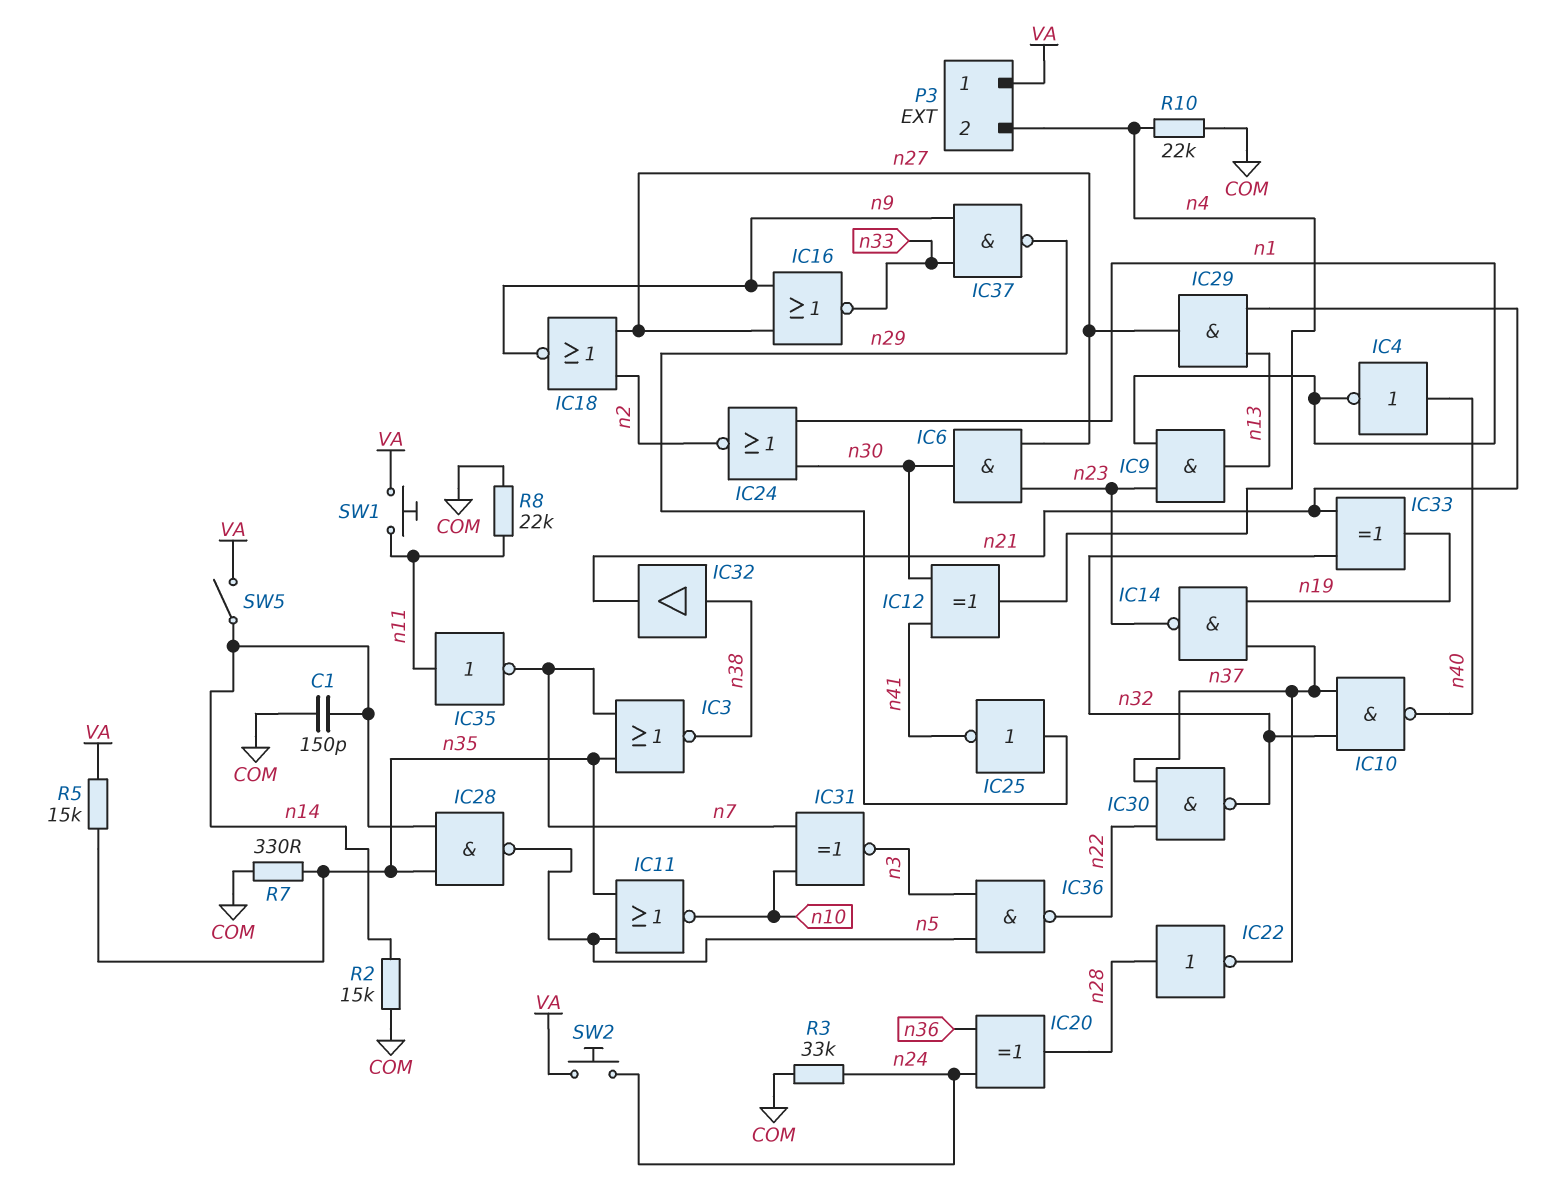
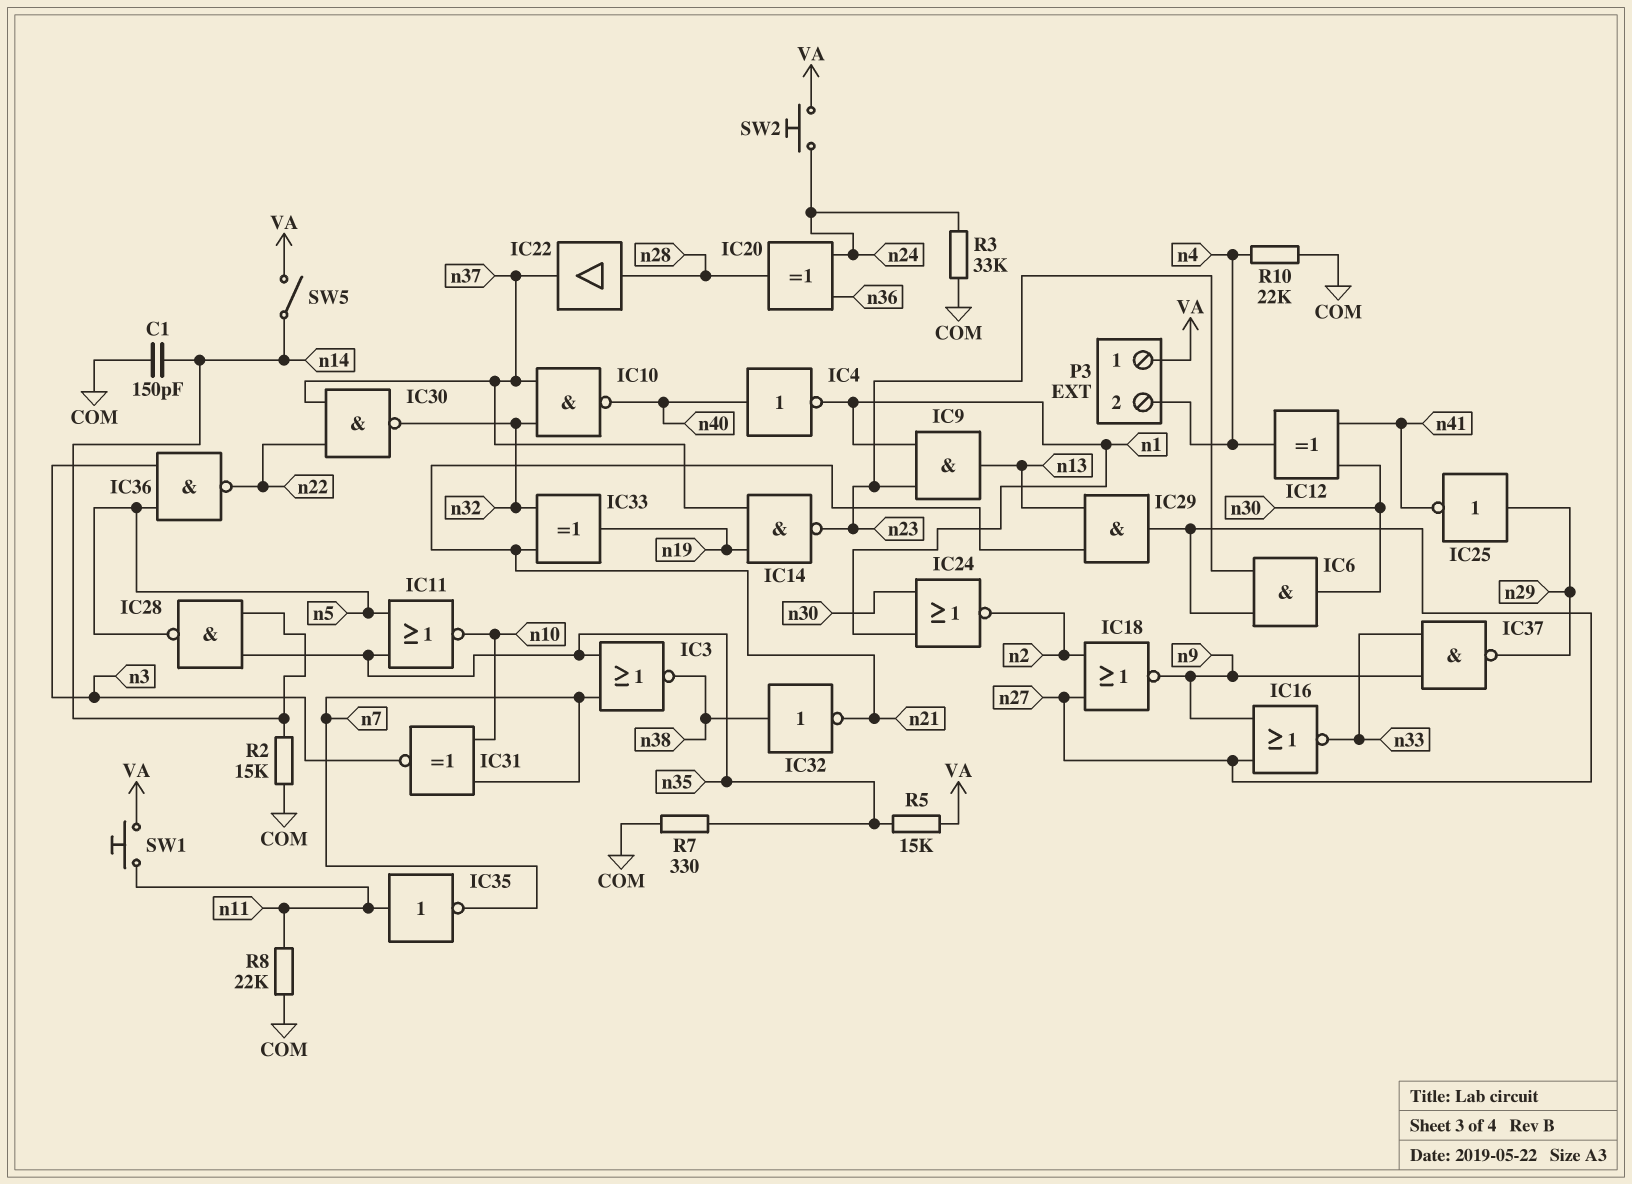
IC22: NOT (in n28, out n37) -> buffer (in n28, out n37)
IC32: buffer (in n38, out n21) -> NOT (in n38, out n21)

